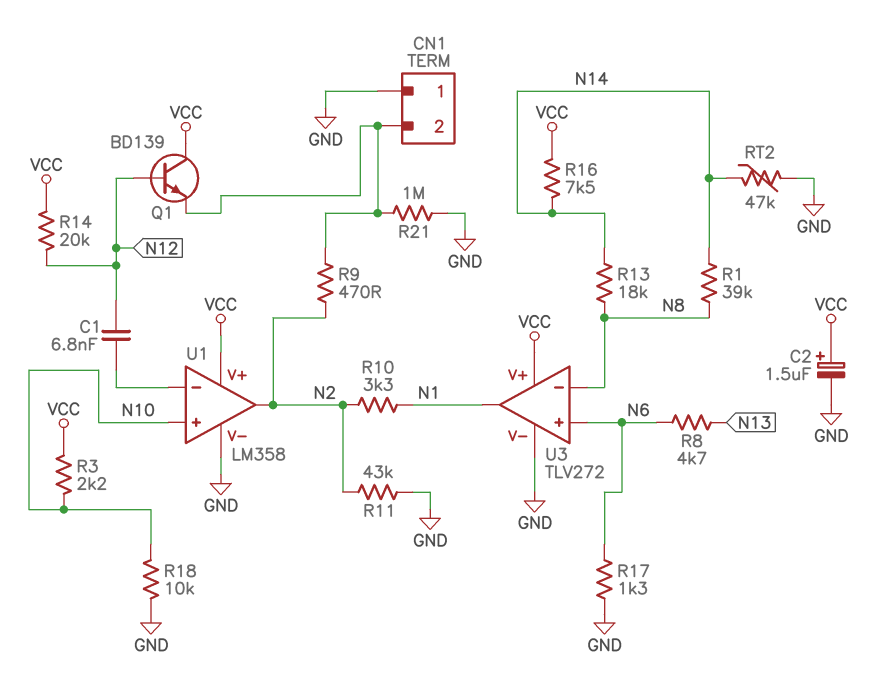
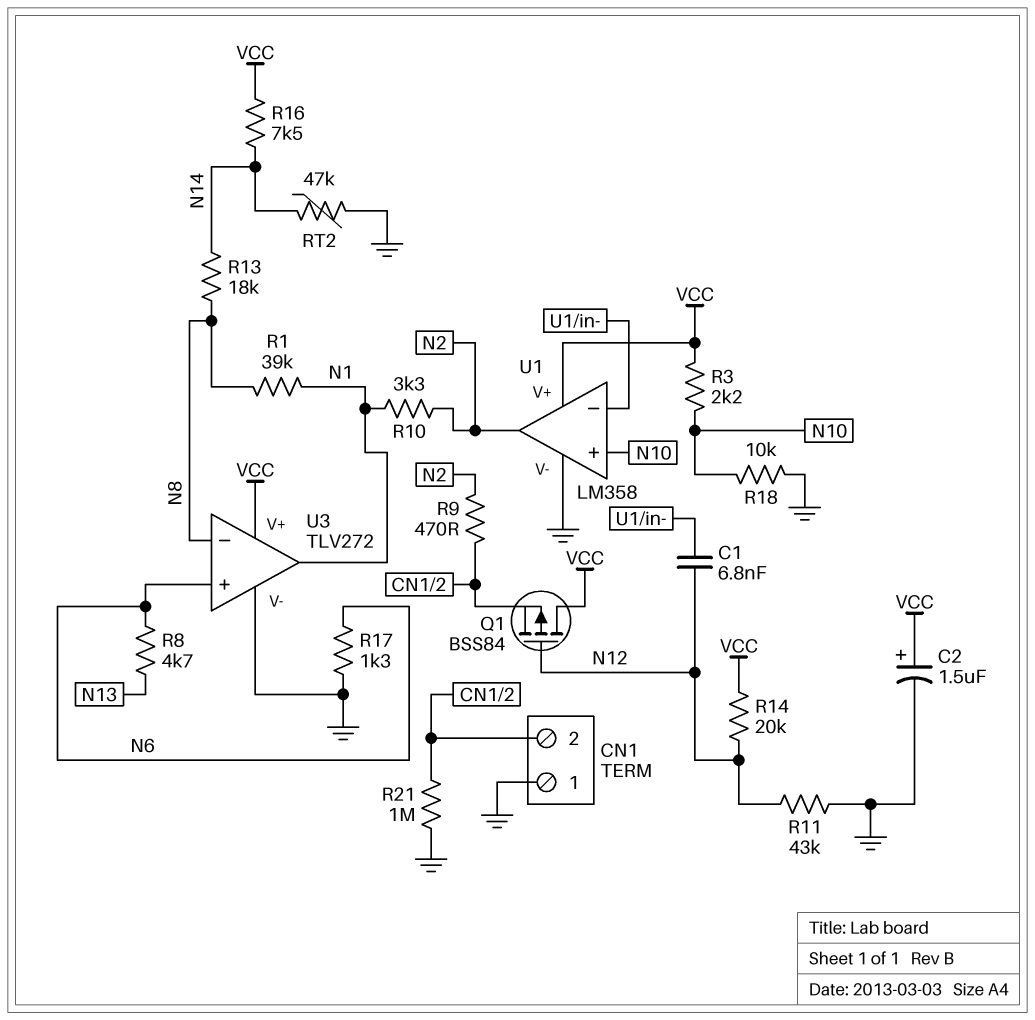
Q1: NPN BD139 (B N12, C VCC, E CN1/2) -> PMOS BSS84 (G N12, D VCC, S CN1/2)
R1: 39k (N8, N14) -> 39k (N1, N8)
R11: 43k (GND, N2) -> 43k (GND, N12)

